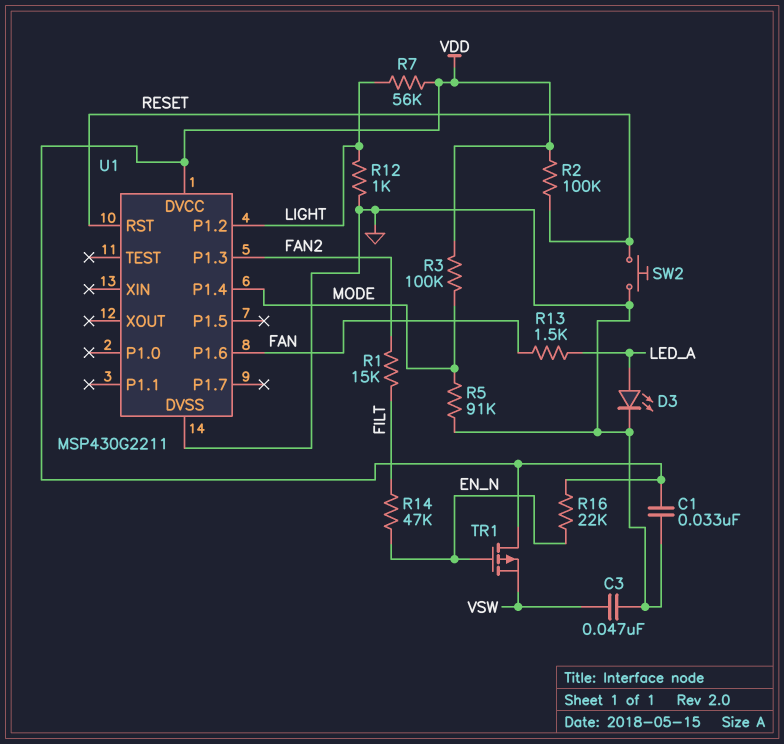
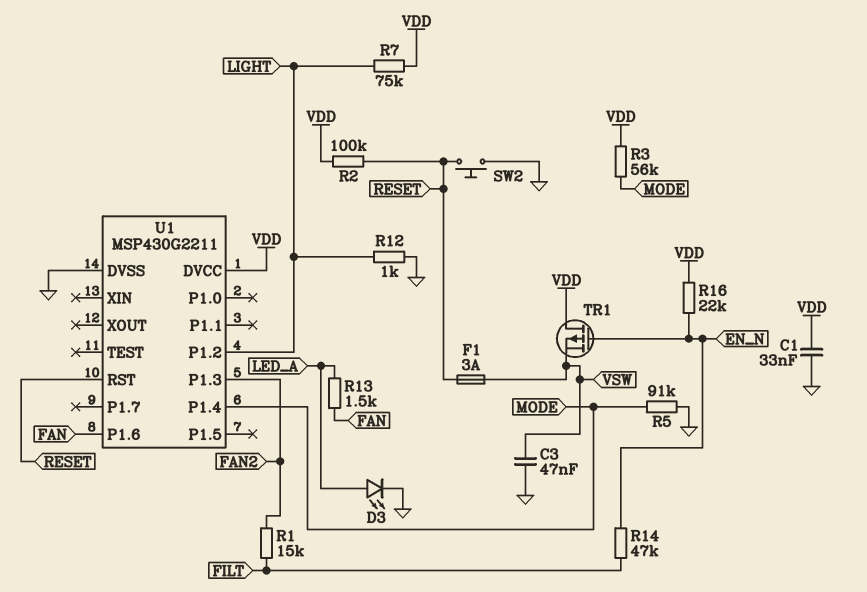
F1: none -> 3A (RESET, VSW)
R3: 100k (MODE, VDD) -> 56k (MODE, VDD)
R7: 56k (LIGHT, VDD) -> 75k (LIGHT, VDD)

